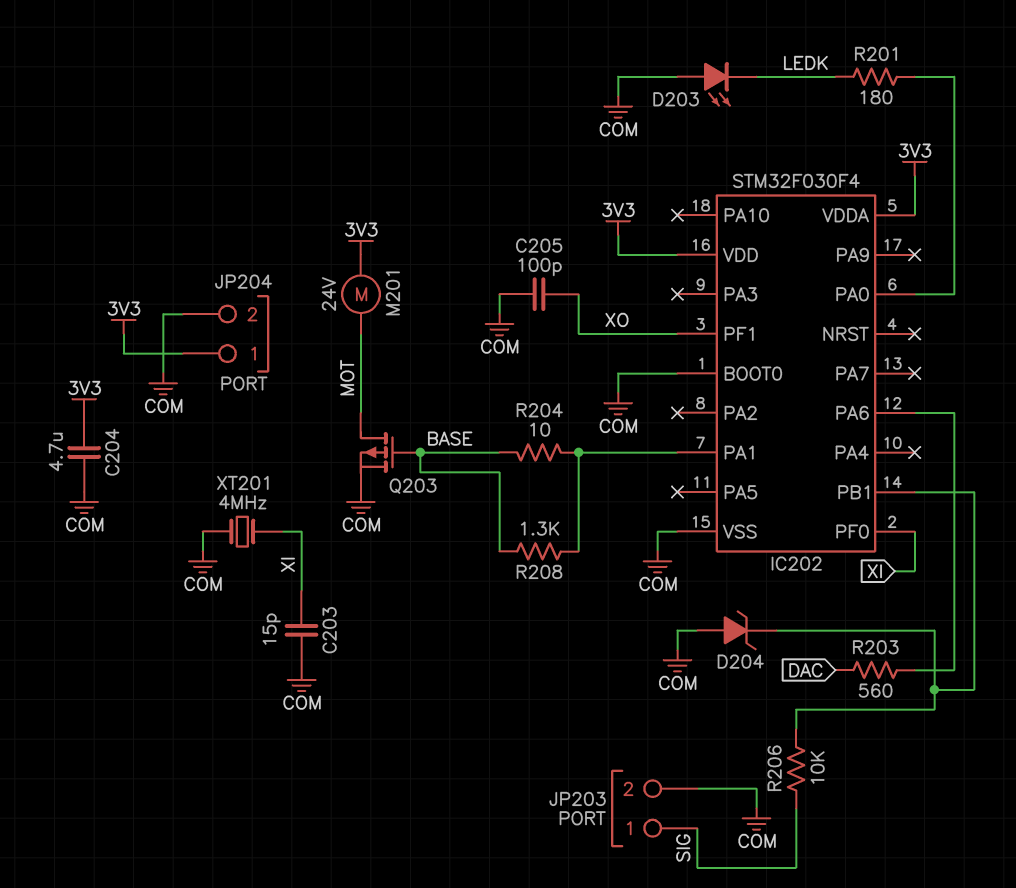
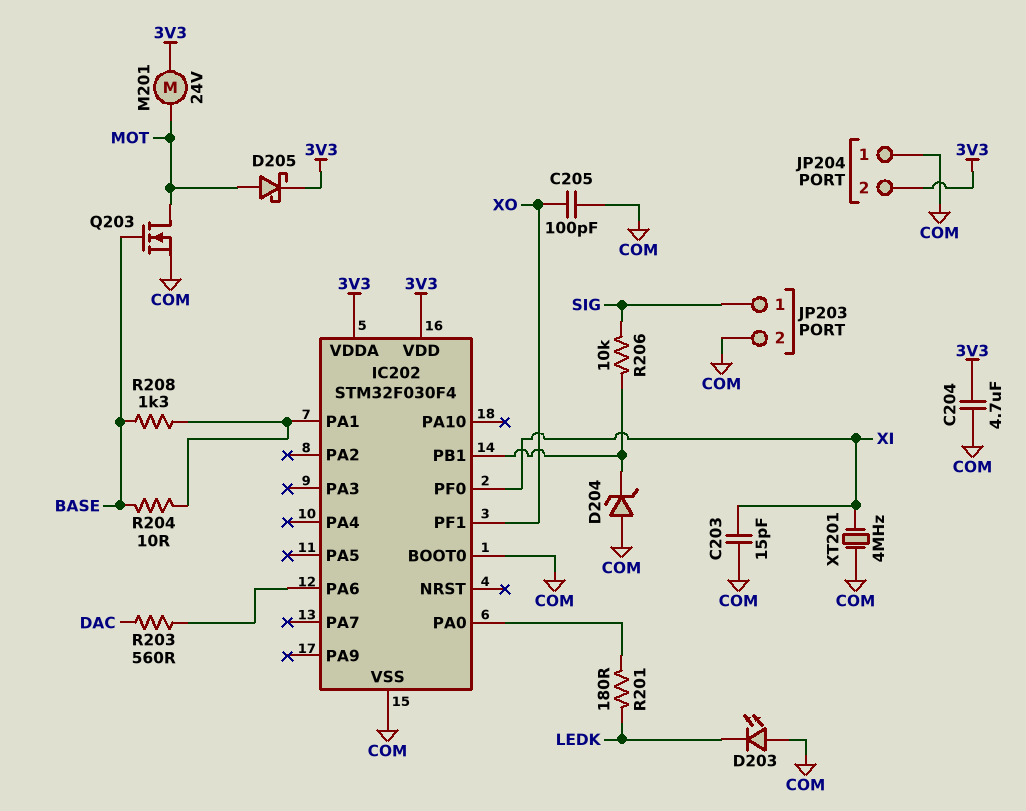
D205: none -> schottky (A MOT, K 3V3)
JP204 pin 1: 3V3 -> COM
JP204 pin 2: COM -> 3V3
Q203: PMOS (G BASE, D MOT, S COM) -> NMOS (G BASE, D MOT, S COM)

